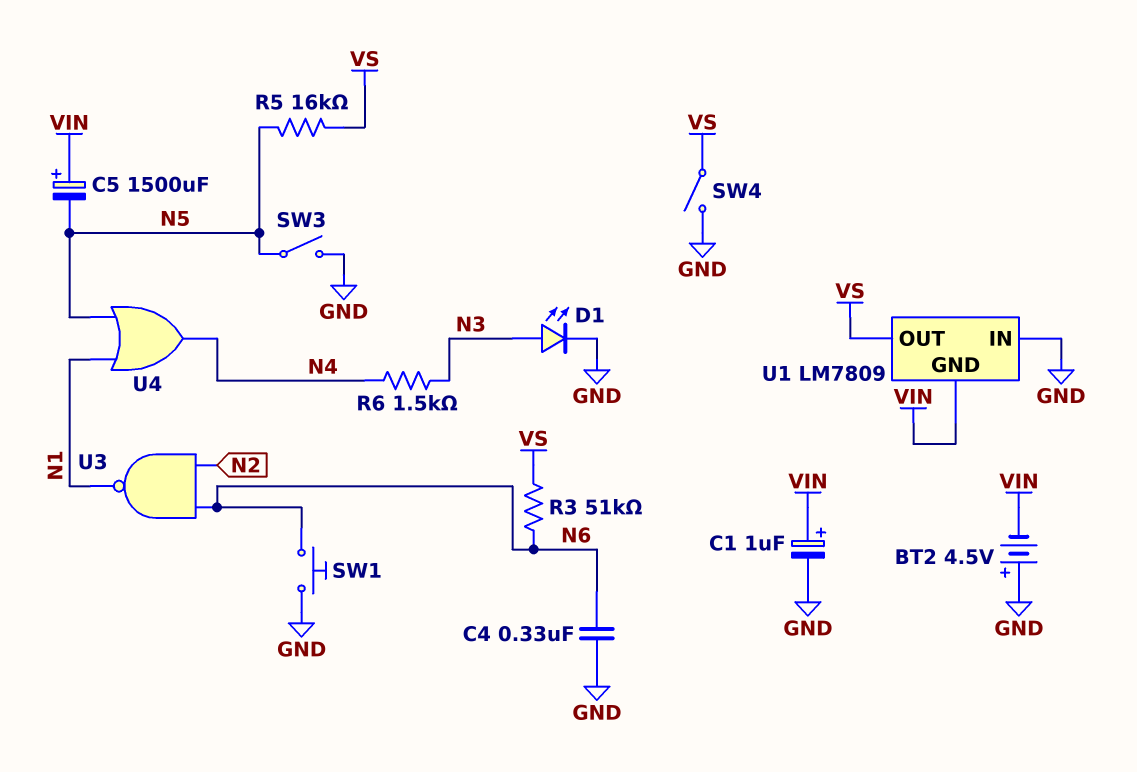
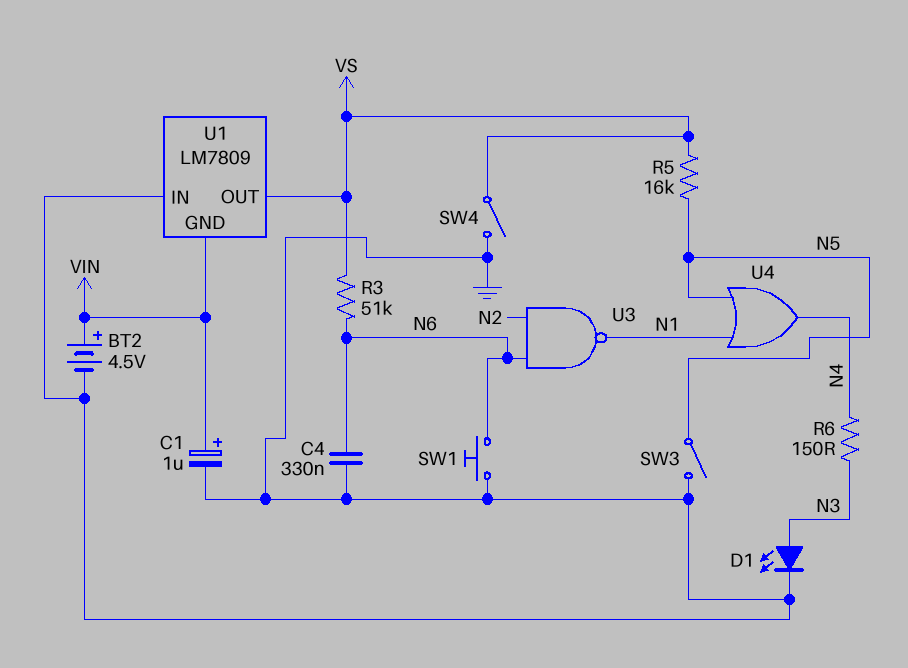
BT2: 4.5V (plus GND, minus VIN) -> 4.5V (plus VIN, minus GND)
C5: 1500uF (plus VIN, minus N5) -> none
R6: 1.5k (N3, N4) -> 150 (N3, N4)

